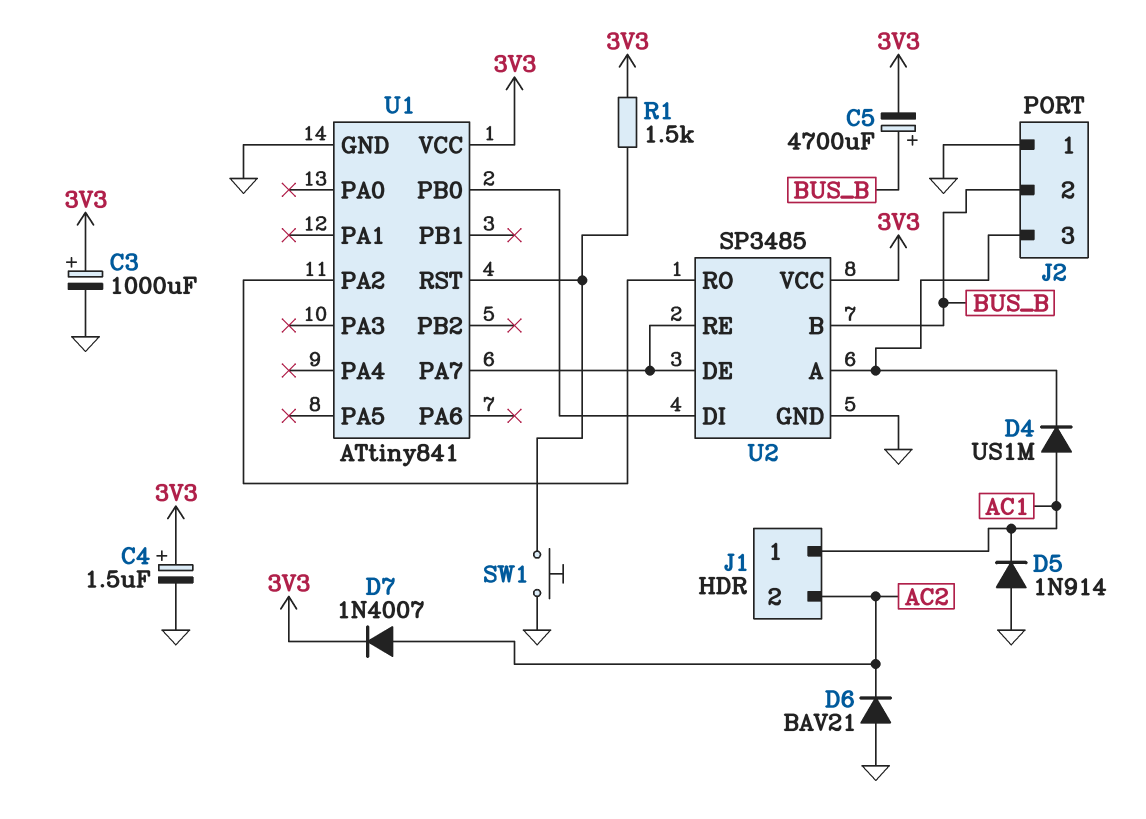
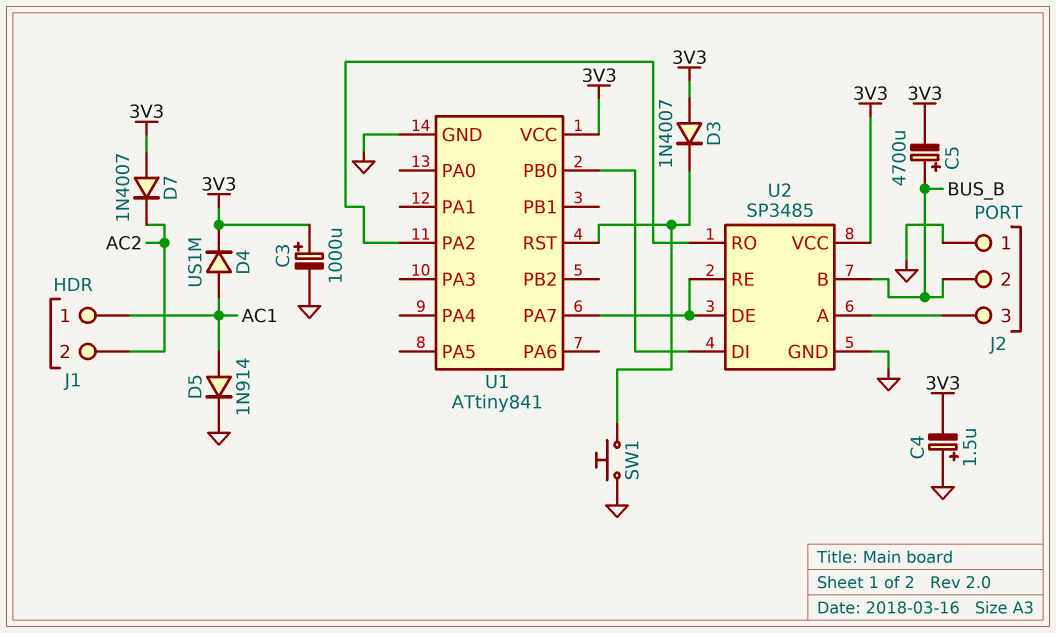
C4: 1.5uF (plus 3V3, minus GND) -> 1.5uF (plus GND, minus 3V3)
D3: none -> diode 1N4007 (A 3V3, K U1/RST)
D4: diode US1M (A AC1, K J2/3) -> diode US1M (A AC1, K 3V3)
D5: diode 1N914 (A GND, K AC1) -> diode 1N914 (A AC1, K GND)
D6: diode BAV21 (A GND, K AC2) -> none
D7: diode 1N4007 (A AC2, K 3V3) -> diode 1N4007 (A 3V3, K AC2)
R1: 1.5k (3V3, U1/RST) -> none

